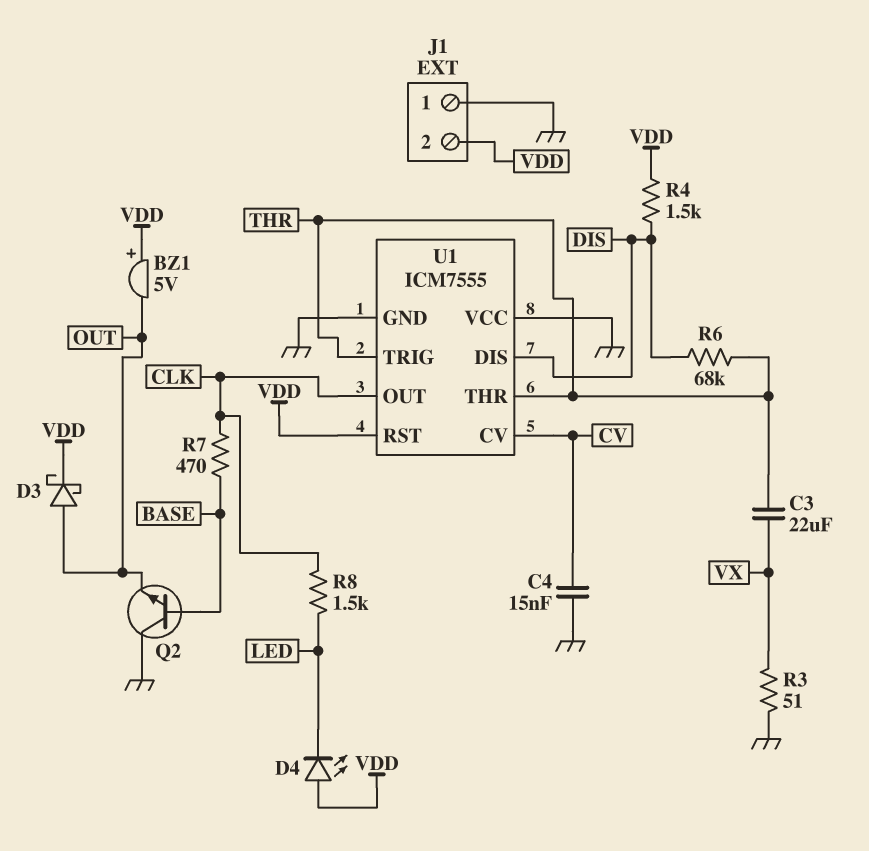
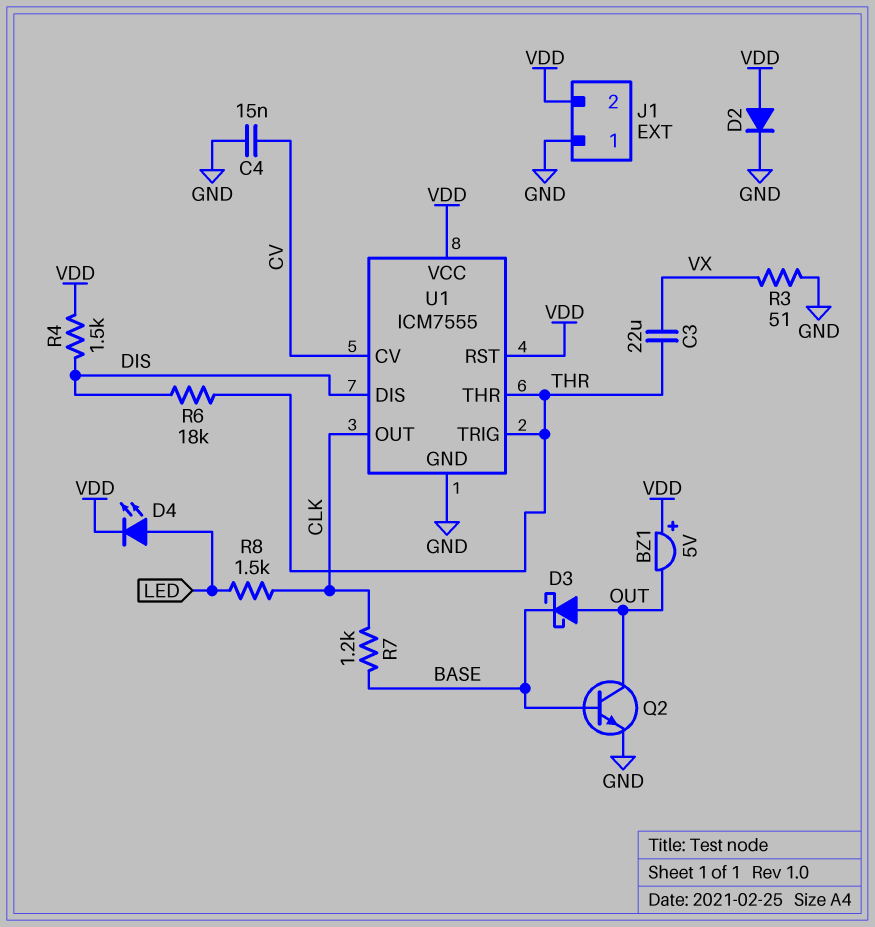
D2: none -> diode (A VDD, K GND)
D3: schottky (A OUT, K VDD) -> schottky (A OUT, K BASE)
D4: LED (A VDD, K LED) -> LED (A LED, K VDD)
Q2: NPN (B BASE, C GND, E OUT) -> NPN (B BASE, C OUT, E GND)
R6: 68k (DIS, THR) -> 18k (DIS, THR)
R7: 470 (BASE, CLK) -> 1.2k (BASE, CLK)
U1 pin VCC: GND -> VDD

